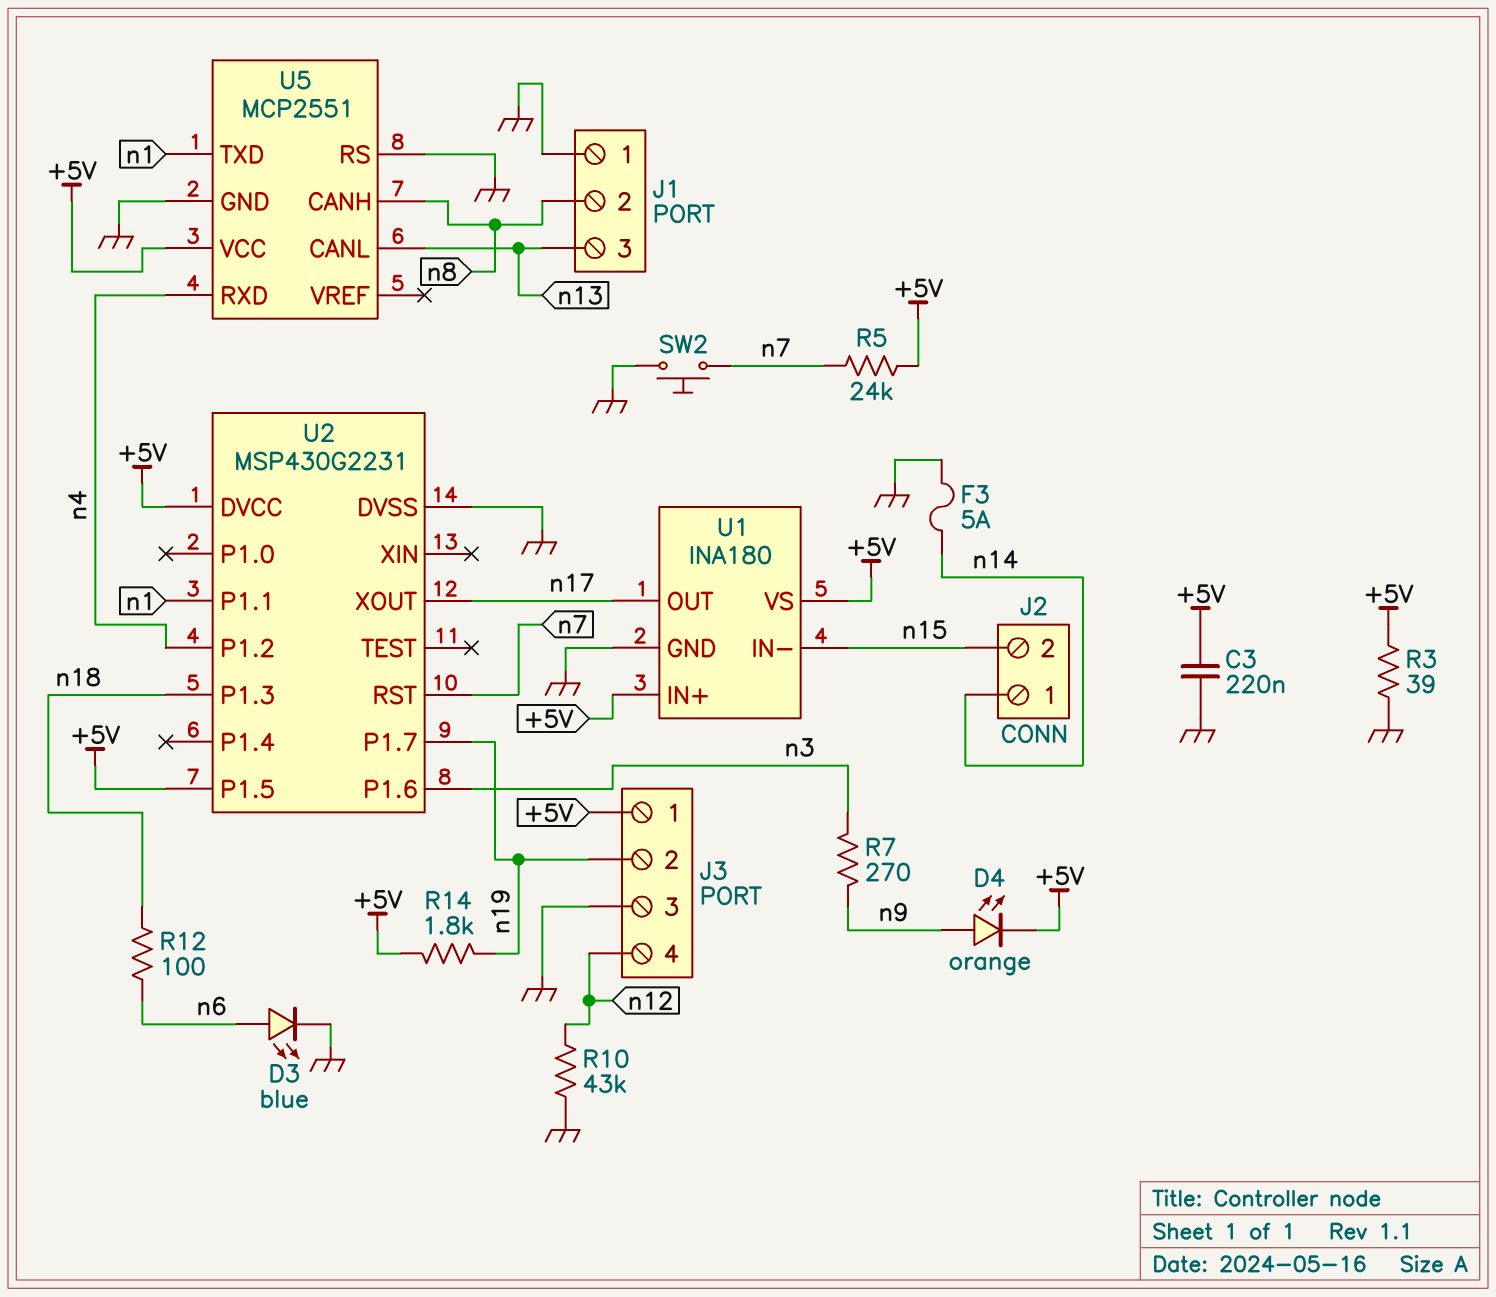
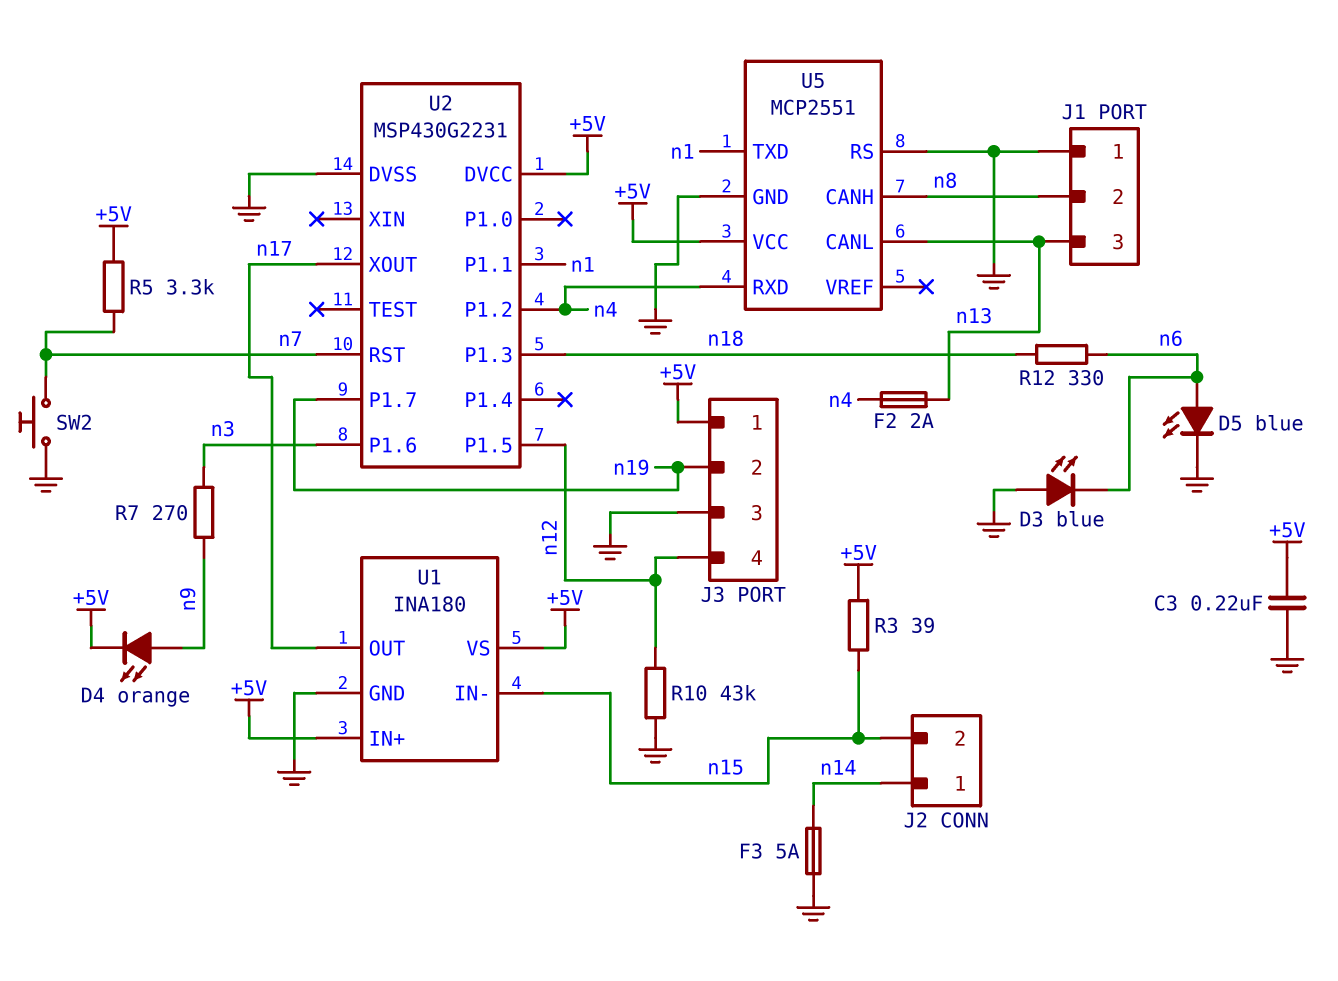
D3: LED blue (A n6, K GND) -> LED blue (A GND, K n6)
D5: none -> LED blue (A n6, K GND)
F2: none -> 2A (n4, n13)
R3: 39 (+5V, GND) -> 39 (+5V, n15)
R5: 24k (+5V, n7) -> 3.3k (+5V, n7)
R12: 100 (n6, n18) -> 330 (n6, n18)
R14: 1.8k (+5V, n19) -> none
U2 pin P1.5: +5V -> n12

